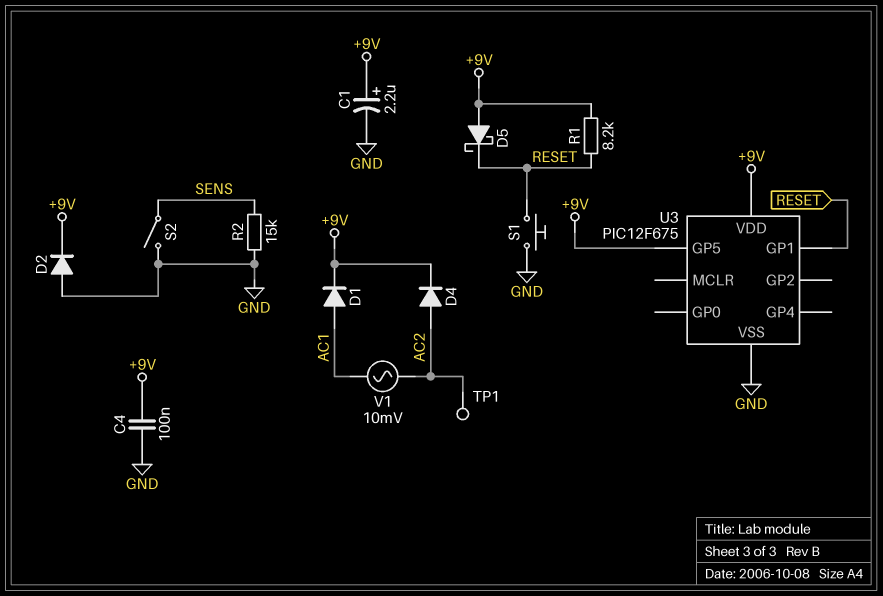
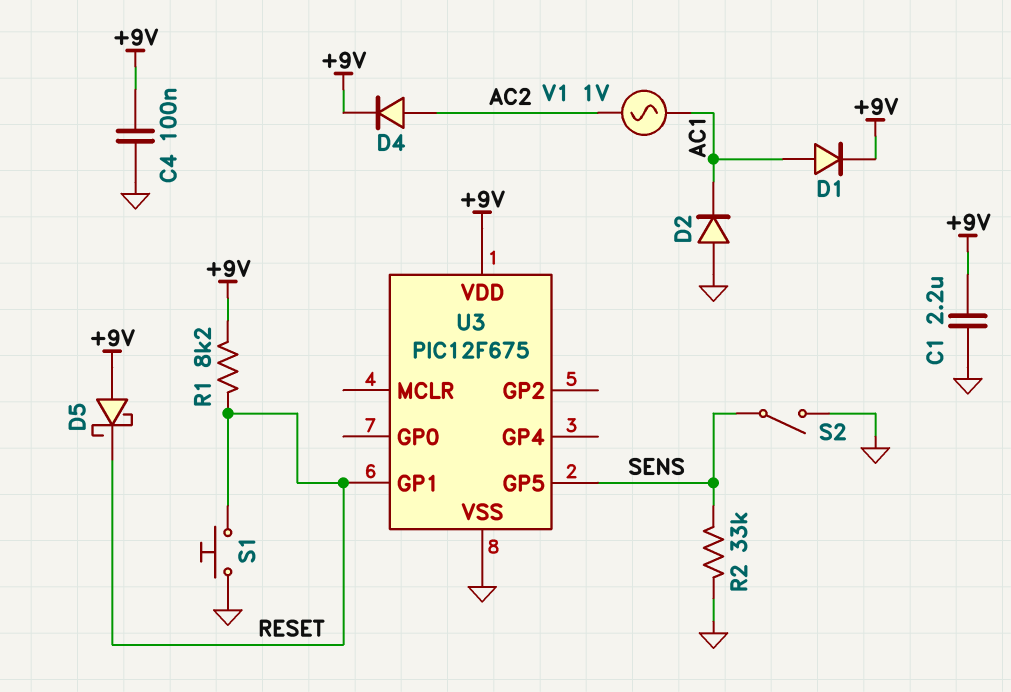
C1: 2.2uF (plus +9V, minus GND) -> 2.2uF (+9V, GND)
D2: diode (A GND, K +9V) -> diode (A GND, K AC1)
R2: 15k (GND, SENS) -> 33k (GND, SENS)
TP1: test point (AC2) -> none
U3 pin GP5: +9V -> SENS
V1: AC 10mV (AC1, AC2) -> AC 1V (AC1, AC2)

